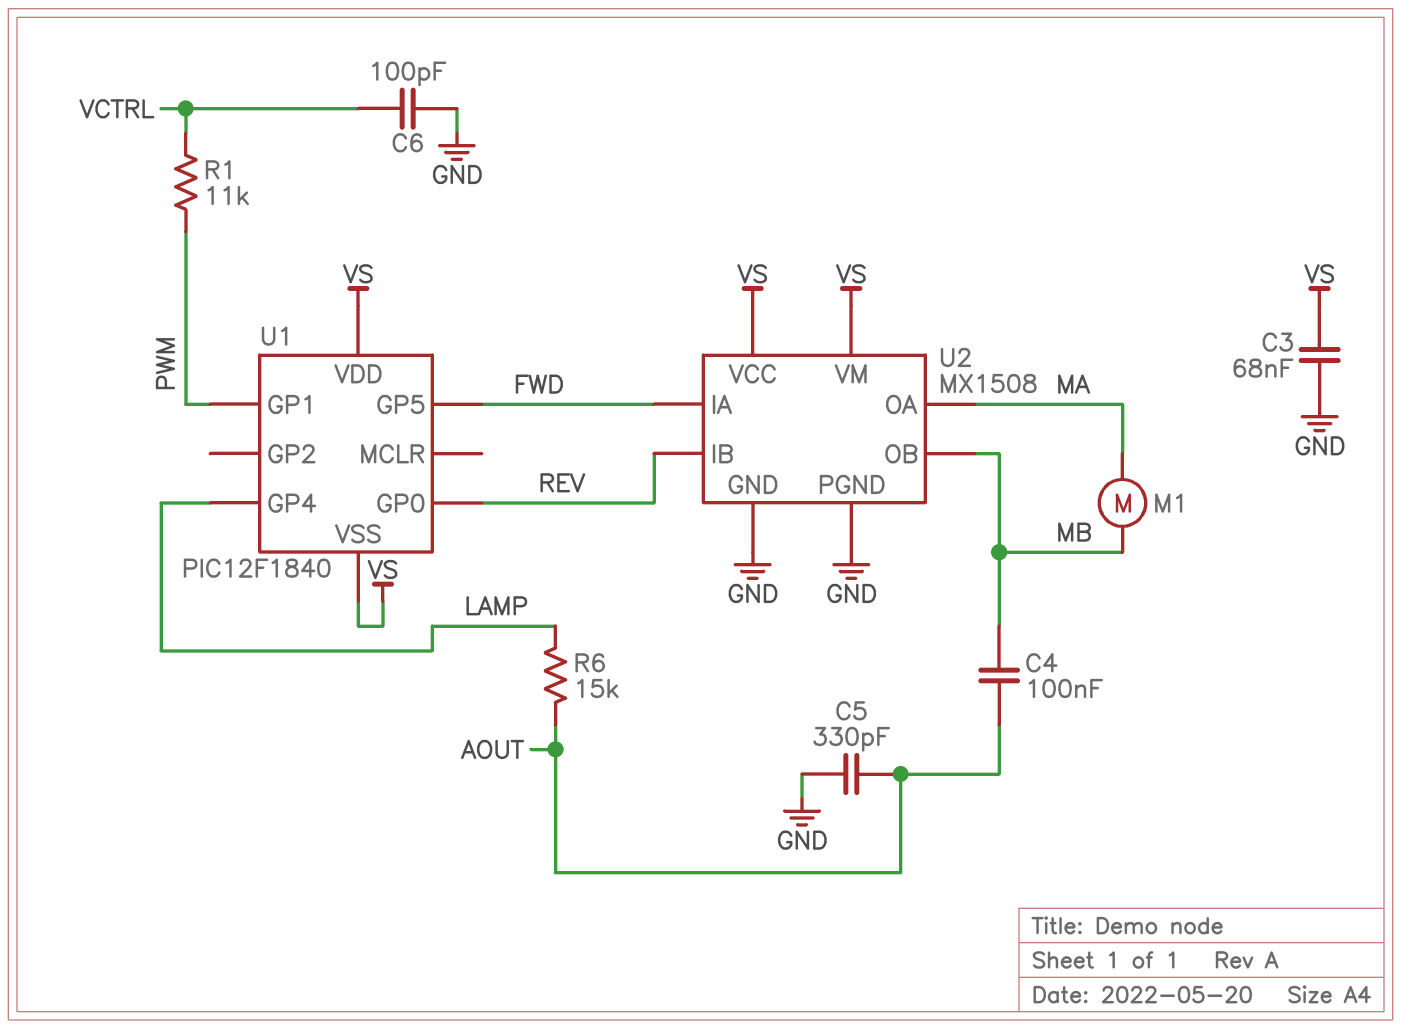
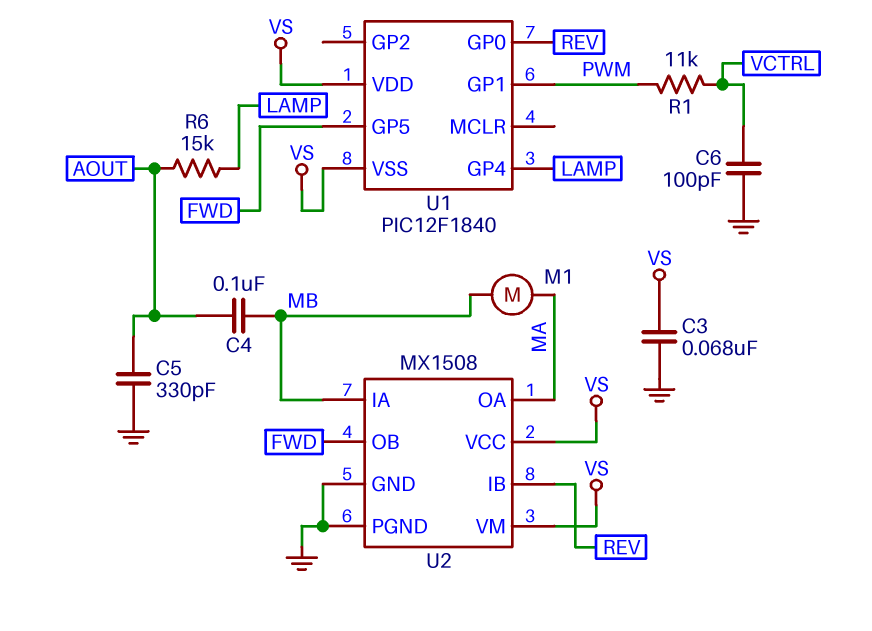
U2 pin IA: FWD -> MB
U2 pin OB: MB -> FWD

